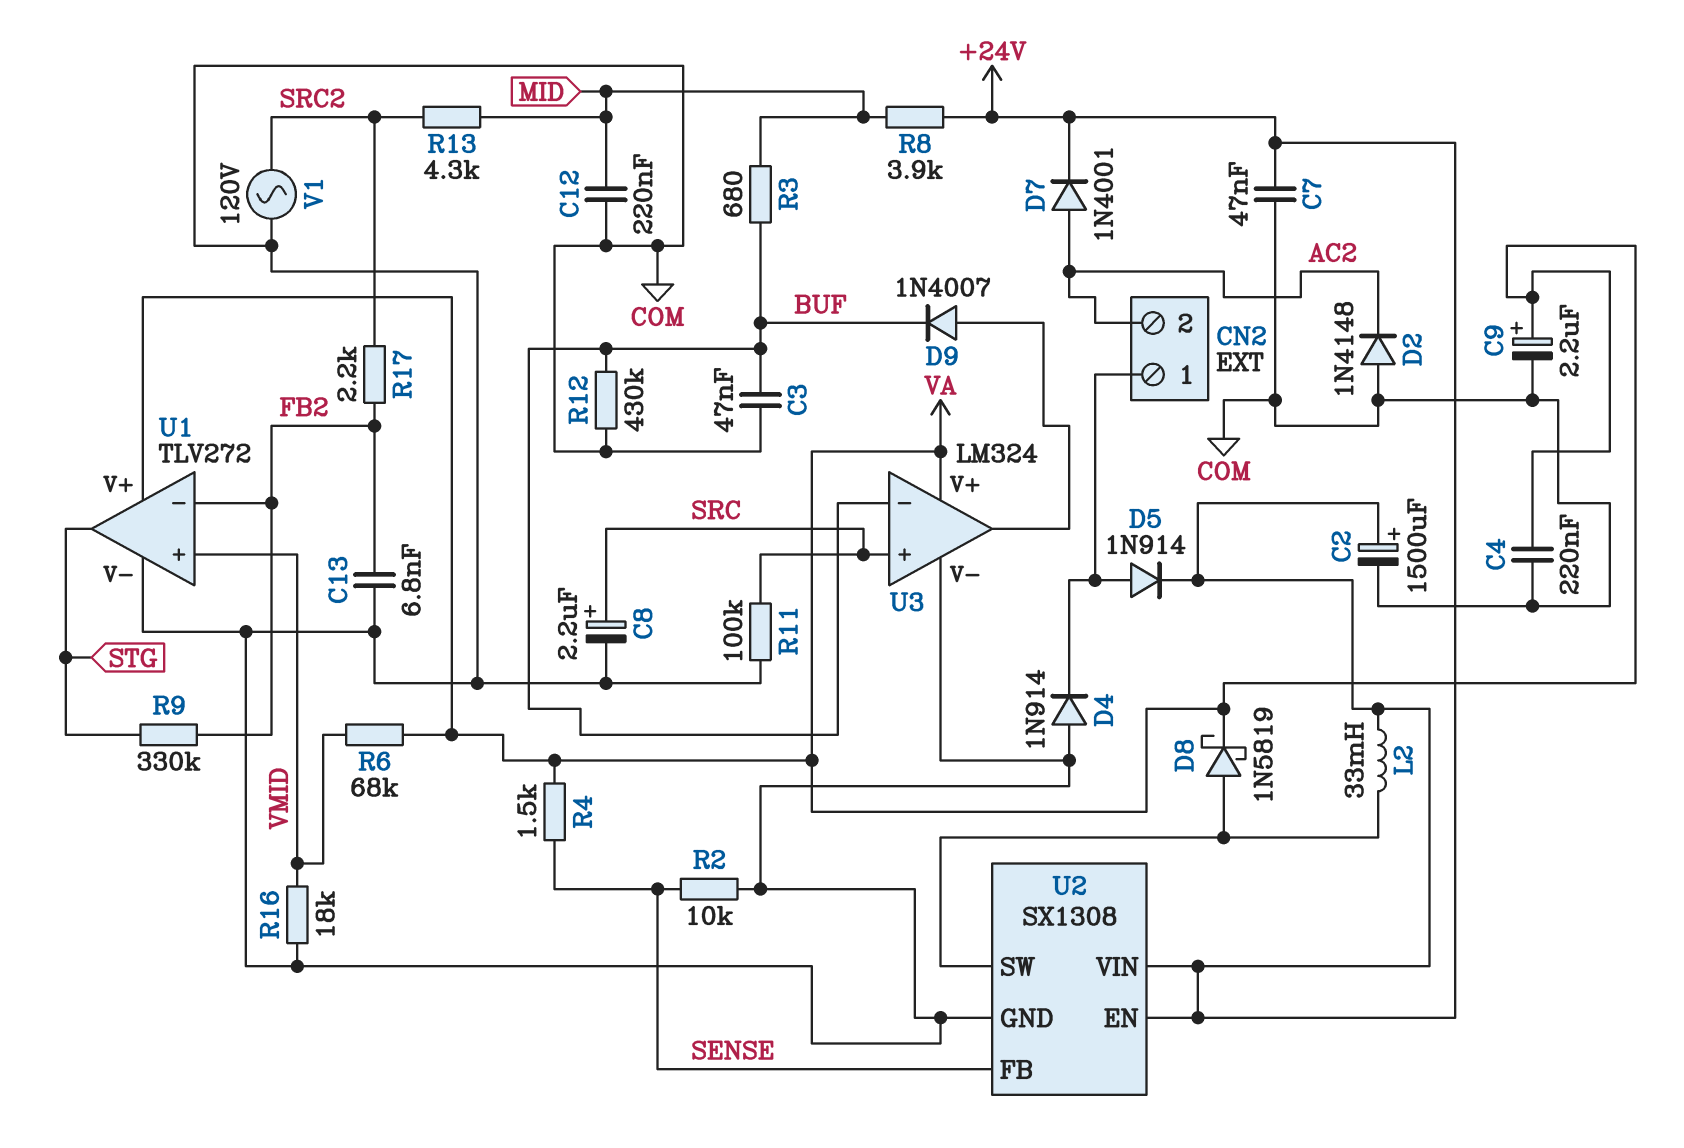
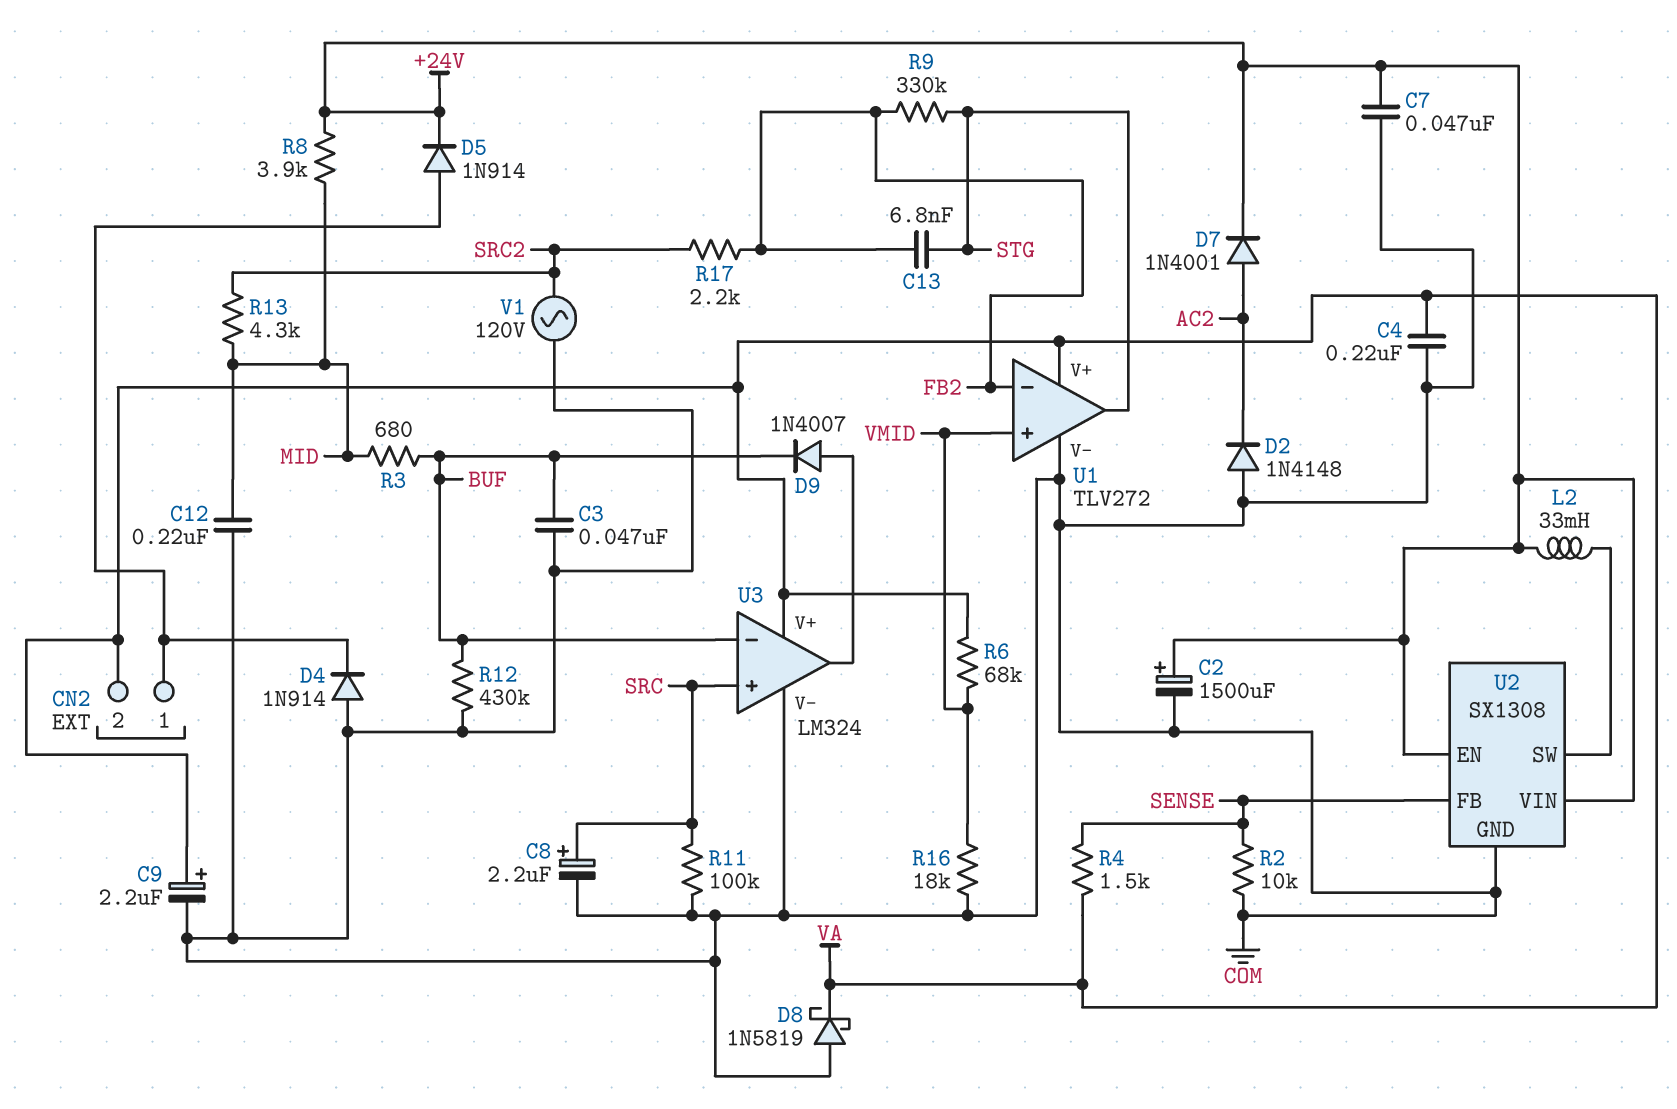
C13: 6.8nF (COM, FB2) -> 6.8nF (FB2, STG)
CN2 pin 2: AC2 -> VA
D8: schottky 1N5819 (A U2/SW, K VA) -> schottky 1N5819 (A COM, K VA)

